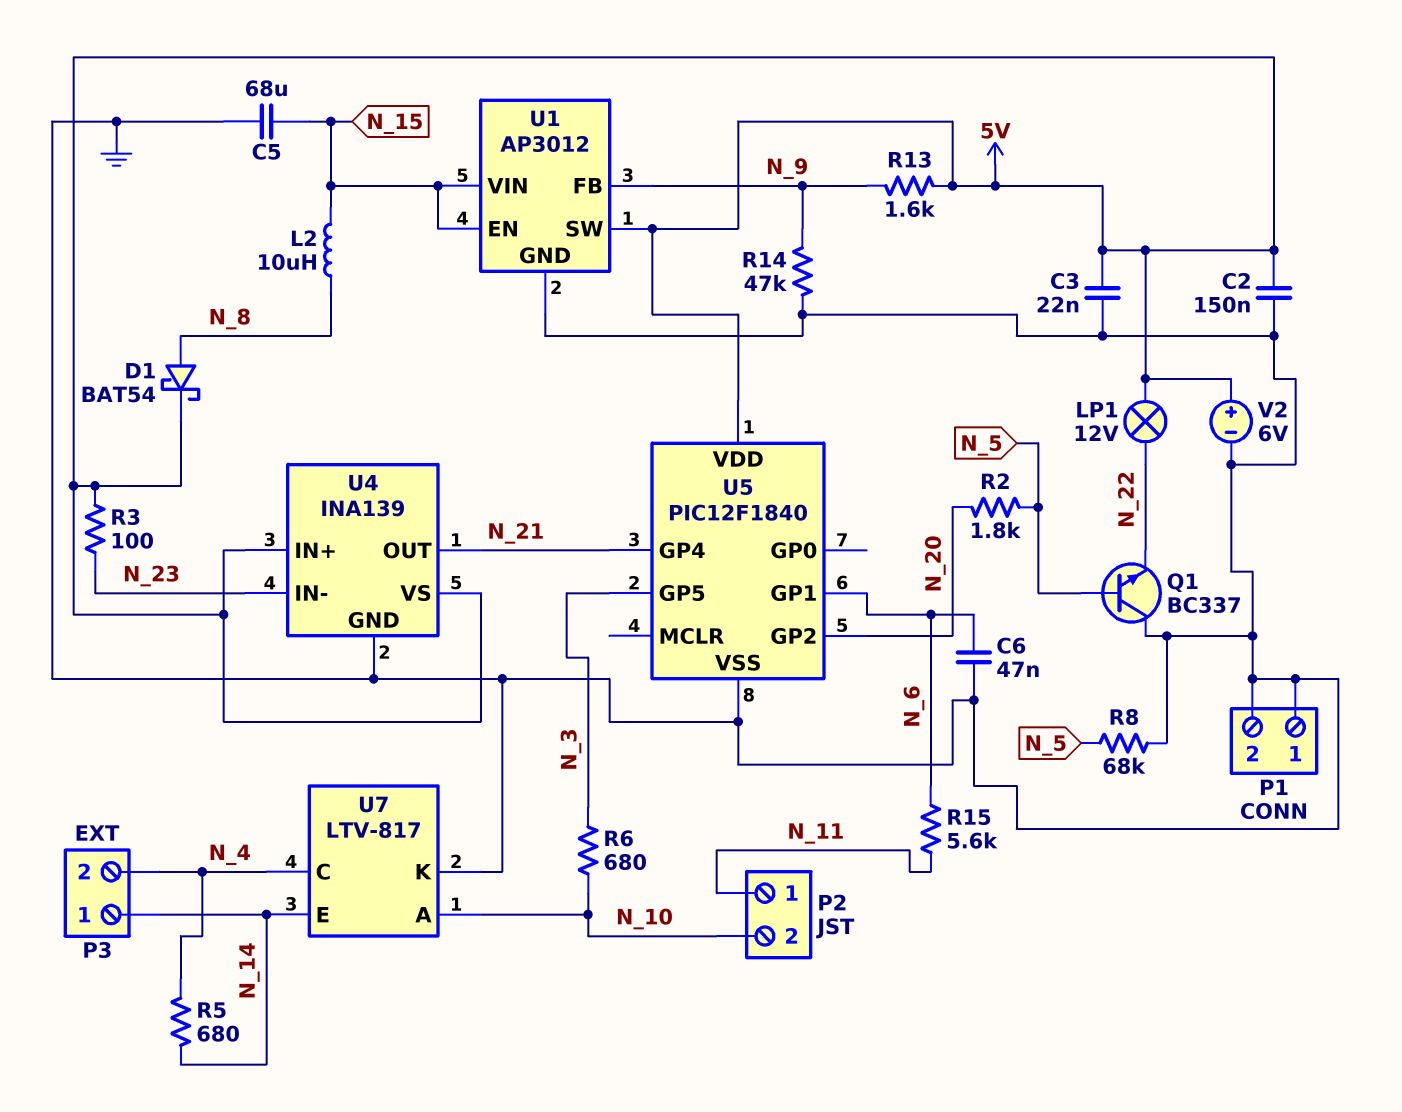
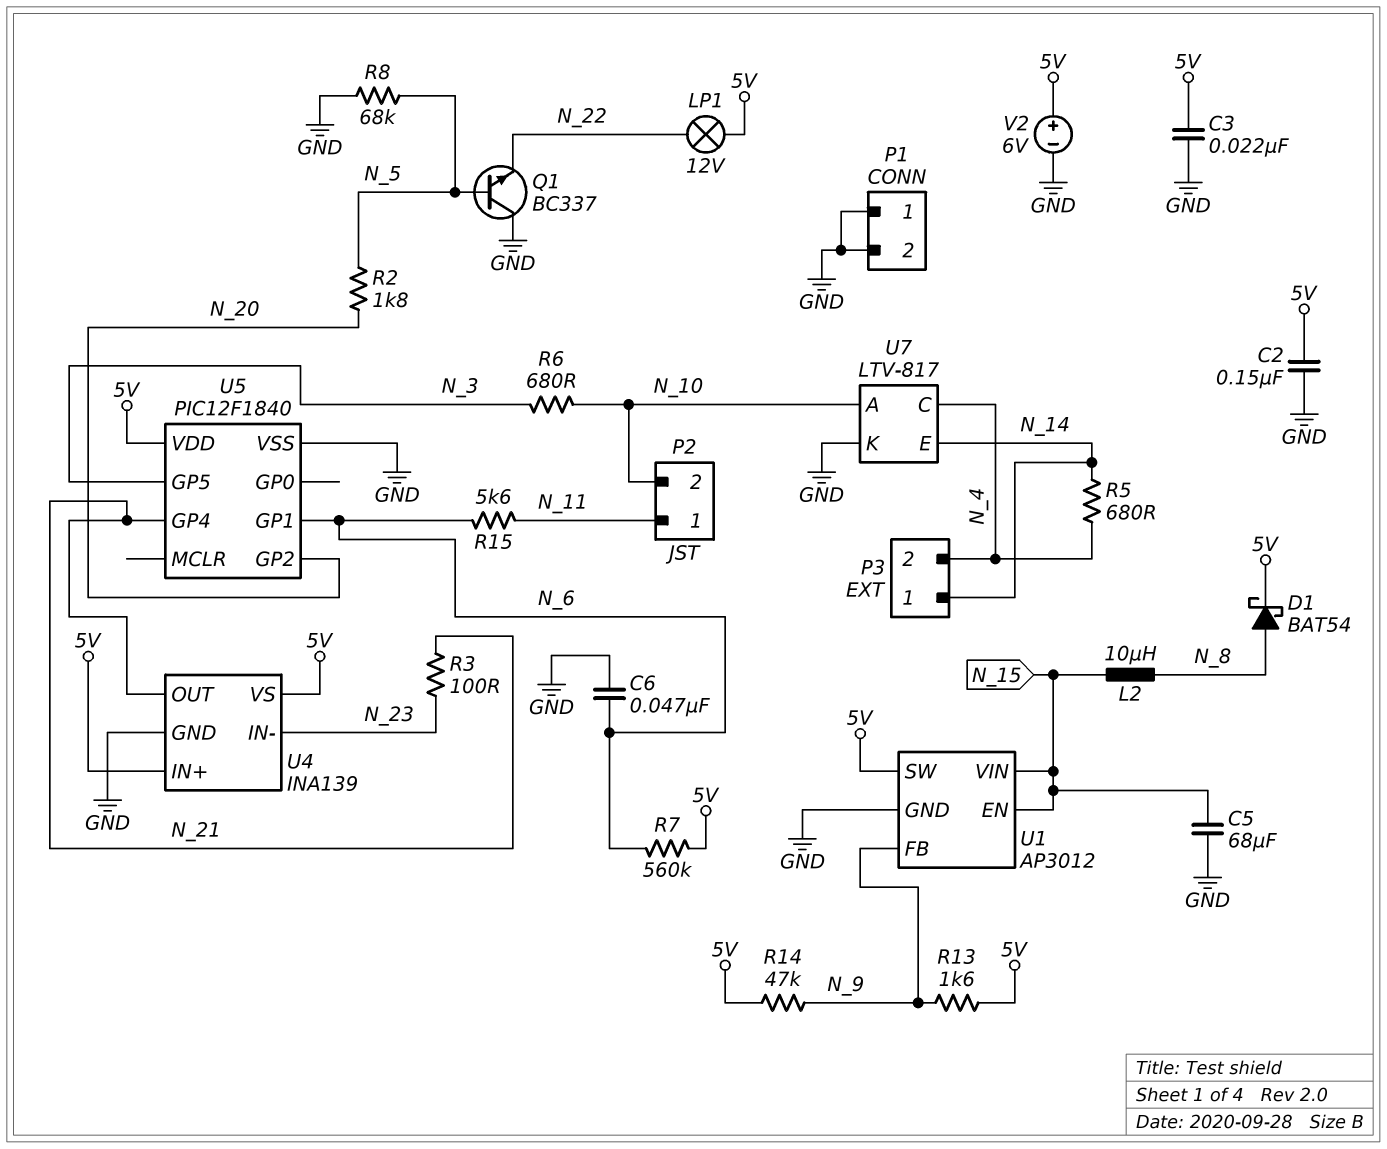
R3: 100 (5V, N_23) -> 100 (N_21, N_23)
R7: none -> 560k (5V, N_6)
R14: 47k (GND, N_9) -> 47k (5V, N_9)

